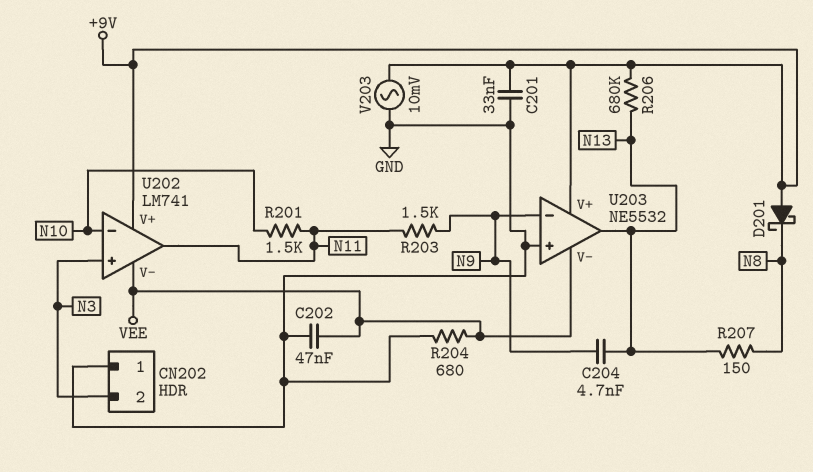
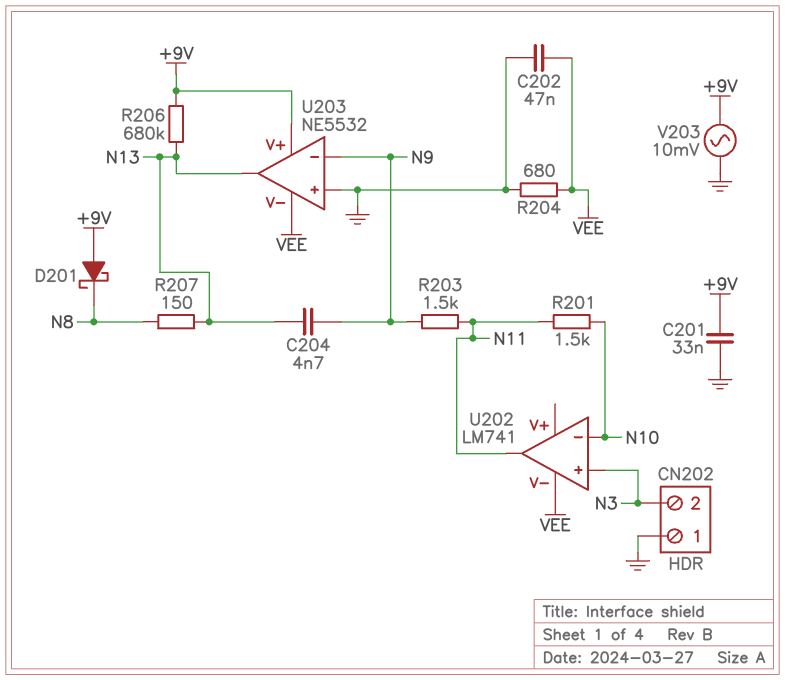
U202 pin V+: +9V -> none

